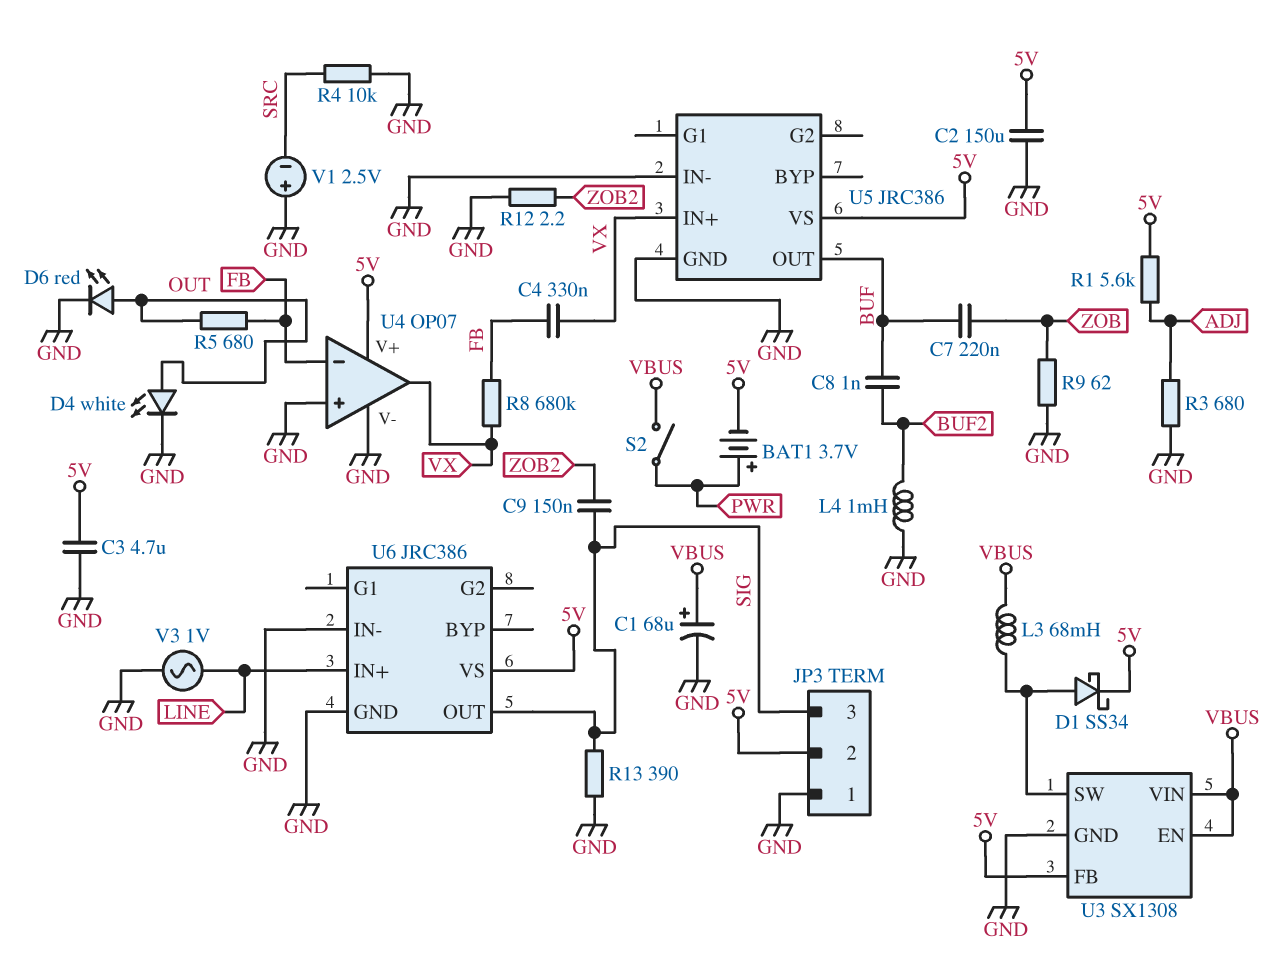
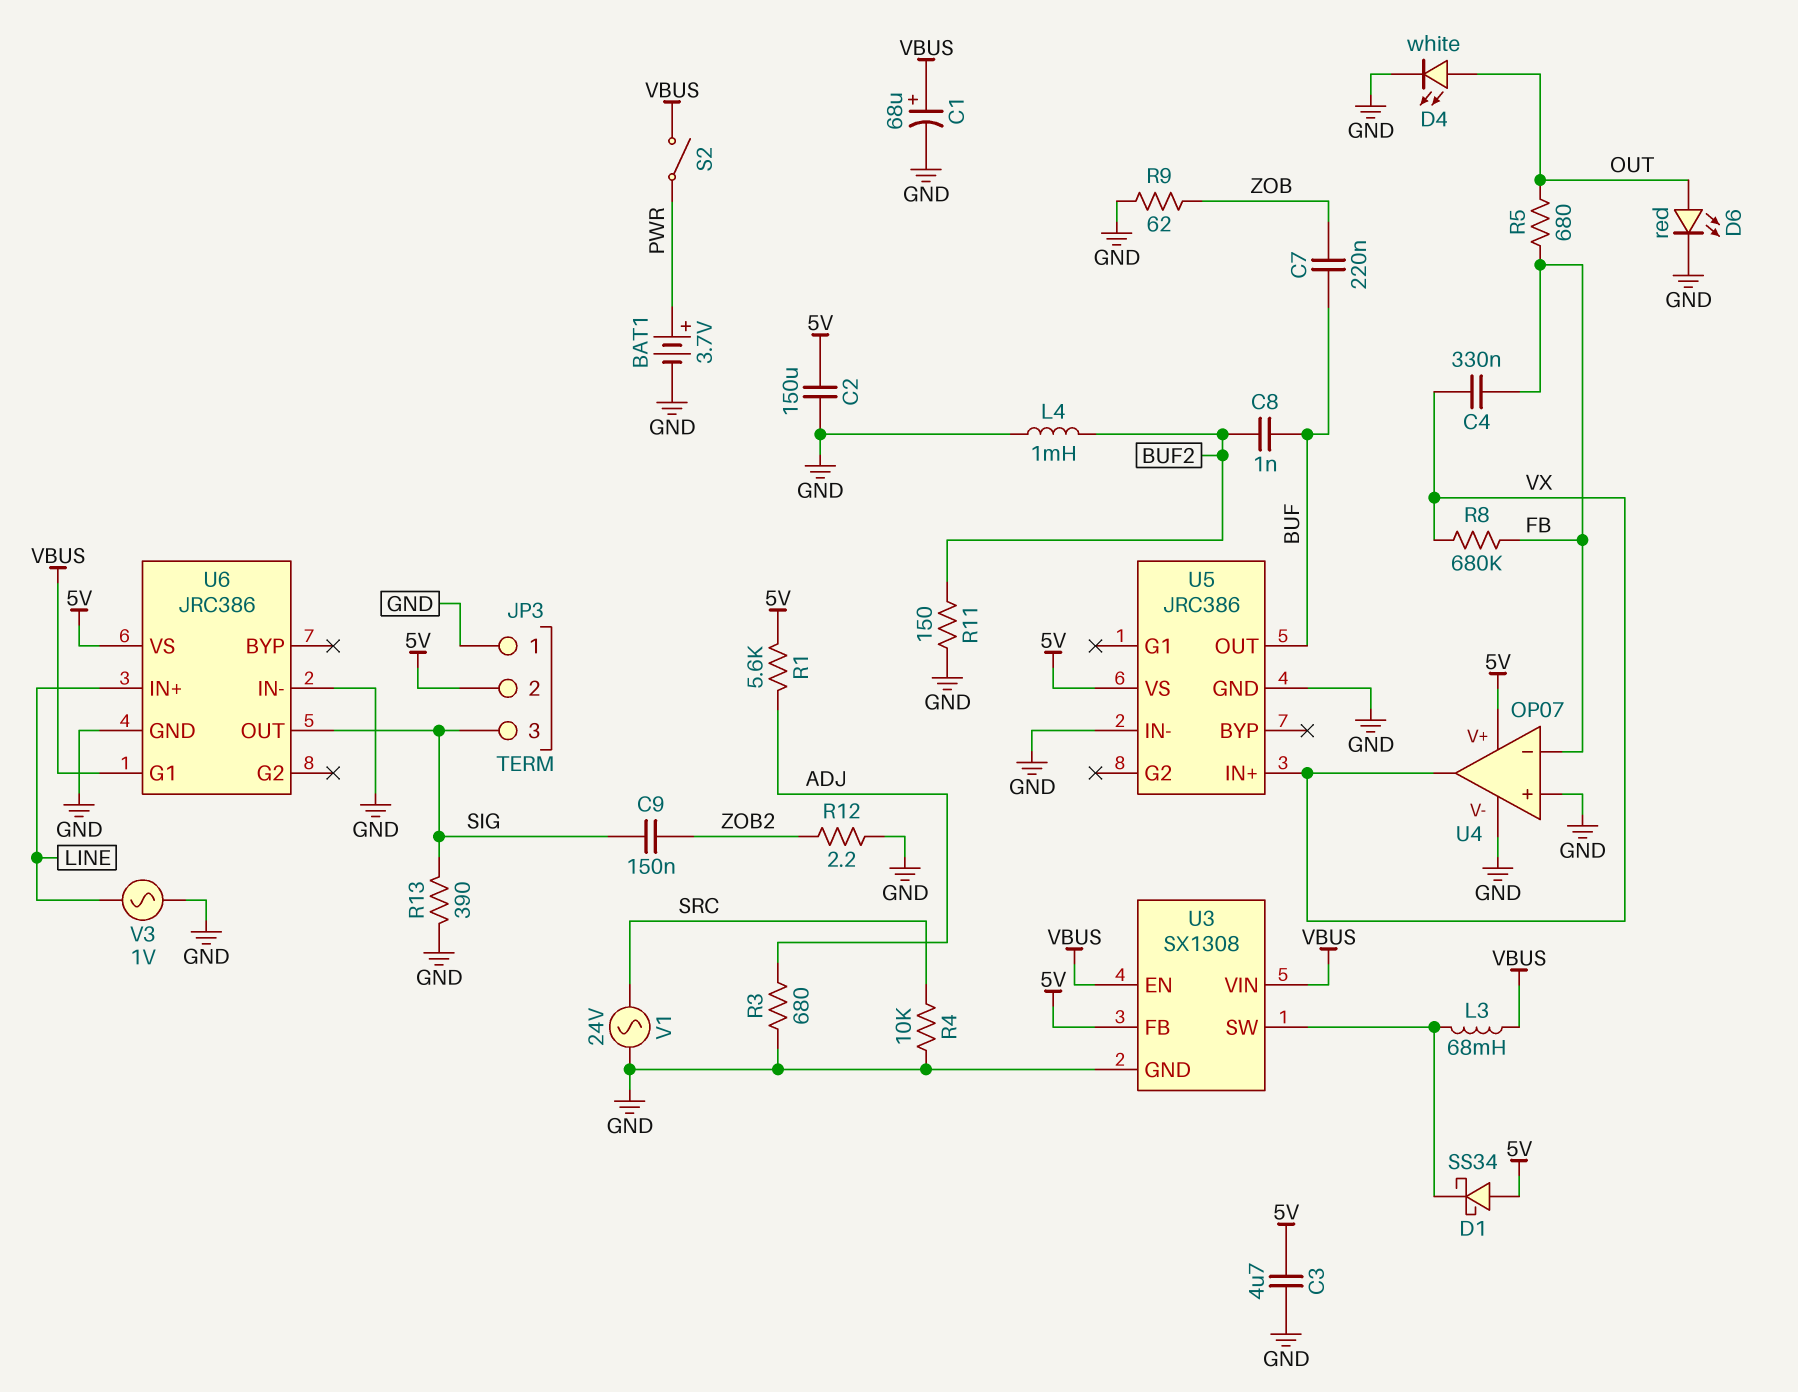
BAT1: 3.7V (plus PWR, minus 5V) -> 3.7V (plus PWR, minus GND)
D1: schottky SS34 (A U3/SW, K 5V) -> schottky SS34 (A 5V, K U3/SW)
R11: none -> 150 (BUF2, GND)
U6 pin G1: none -> VBUS
V1: 2.5V (plus GND, minus SRC) -> AC 24V (GND, SRC)

